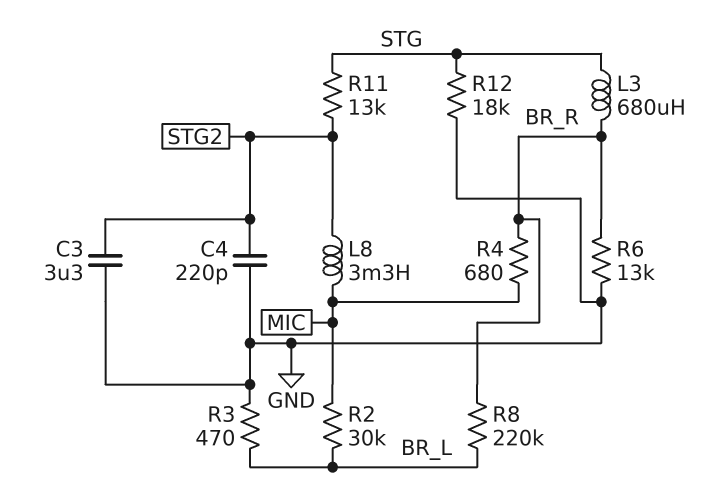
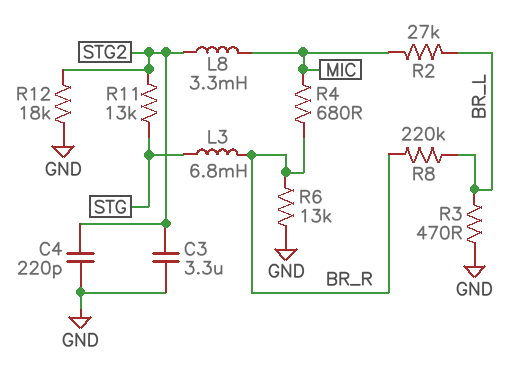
L3: 680uH (BR_R, STG) -> 6.8mH (BR_R, STG)
R2: 30k (BR_L, MIC) -> 27k (BR_L, MIC)
R12: 18k (GND, STG) -> 18k (GND, STG2)

